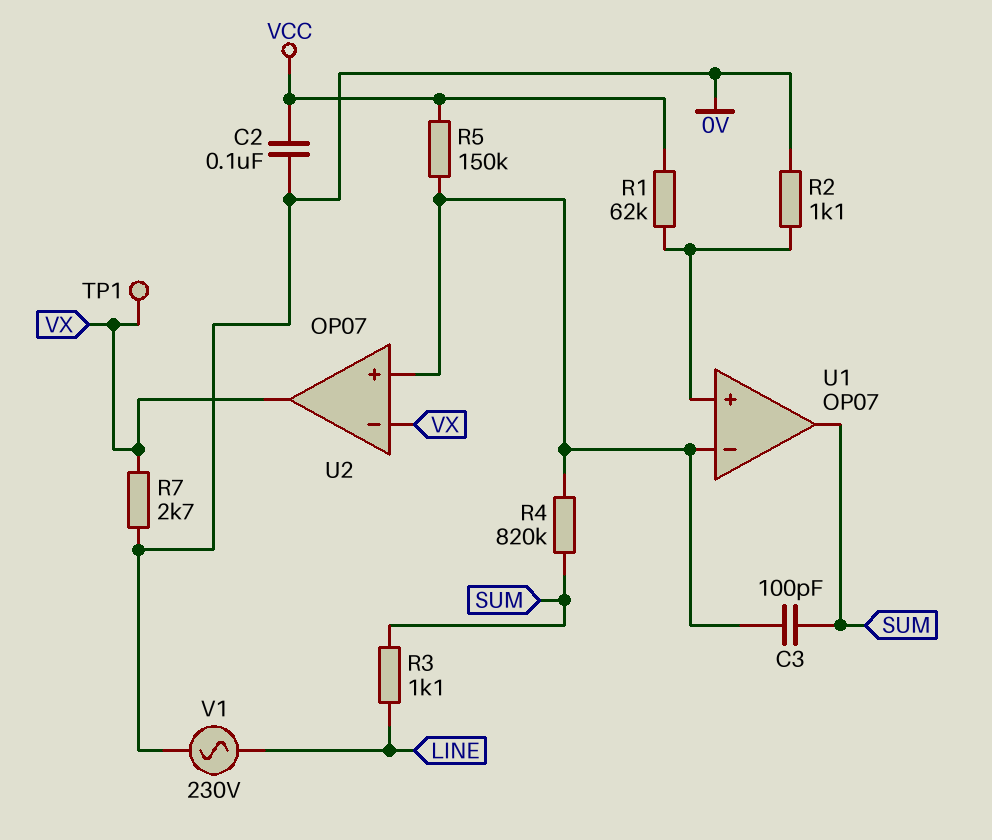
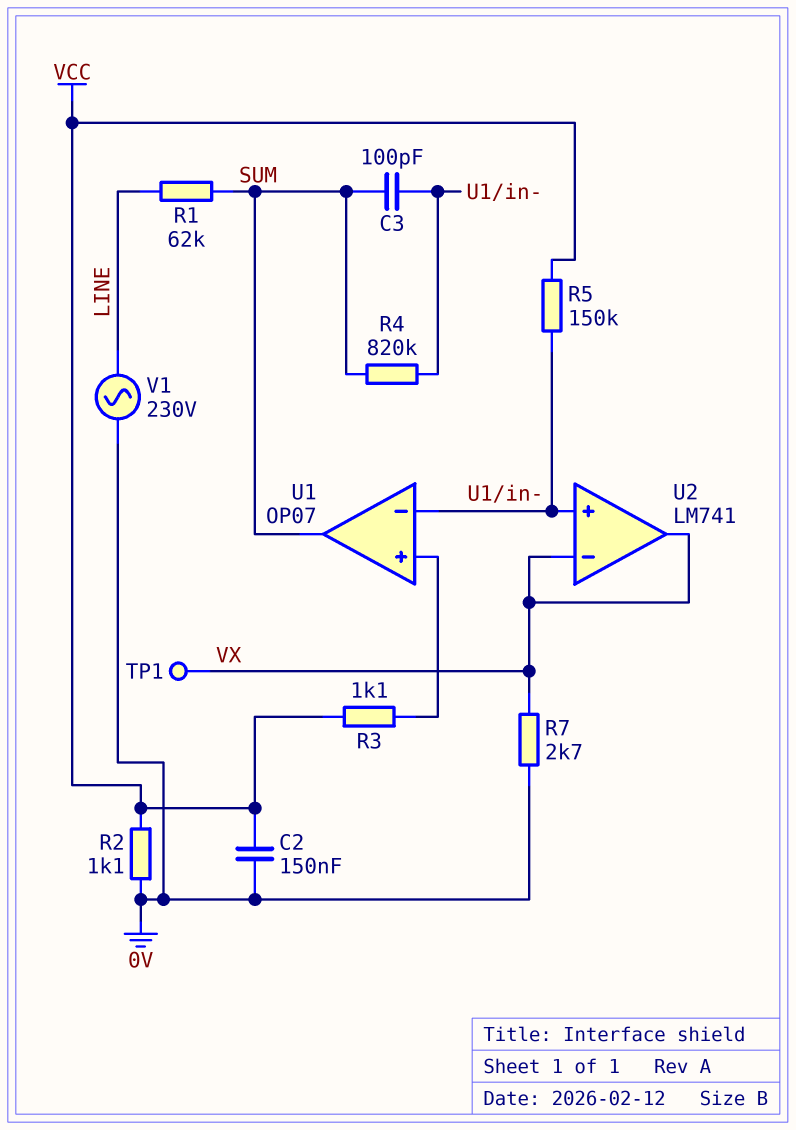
C2: 100nF (0V, VCC) -> 150nF (0V, VCC)
R1: 62k (U1/in+, VCC) -> 62k (LINE, SUM)
R2: 1.1k (0V, U1/in+) -> 1.1k (0V, VCC)
R3: 1.1k (LINE, SUM) -> 1.1k (U1/in+, VCC)
U2: OP07 -> LM741

